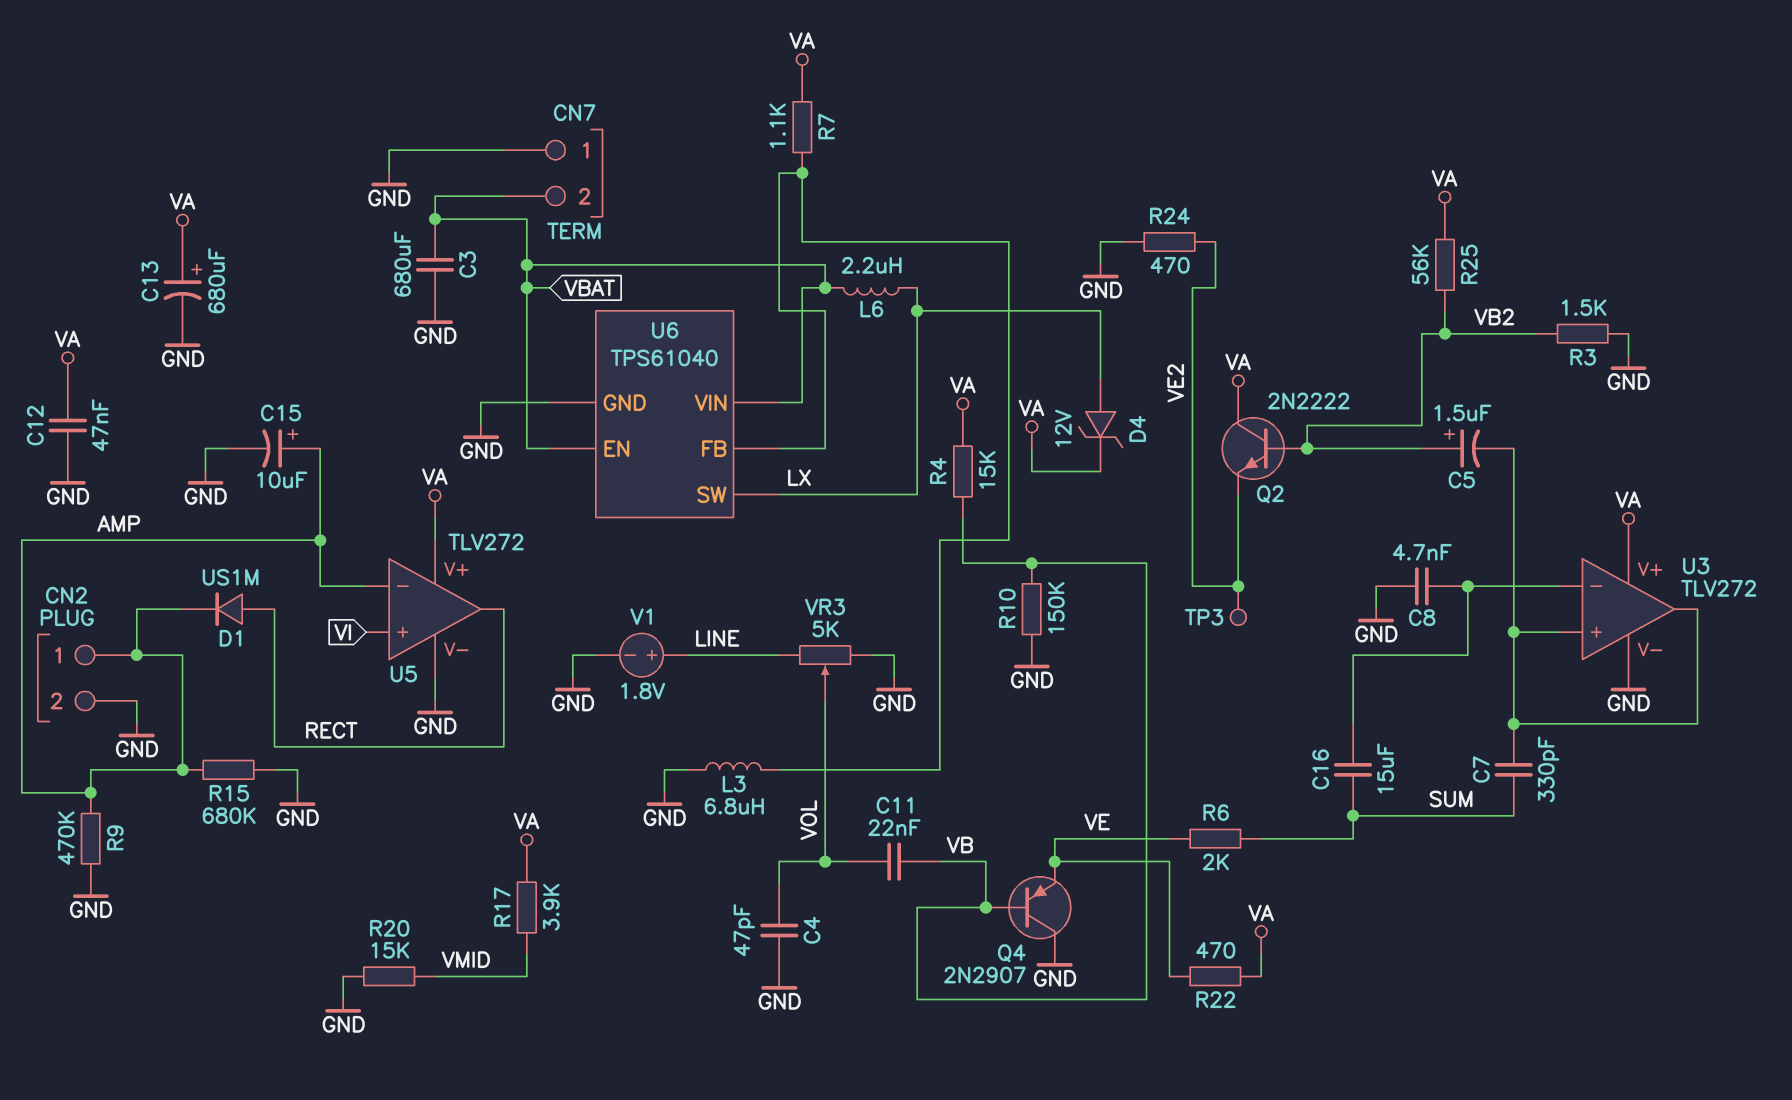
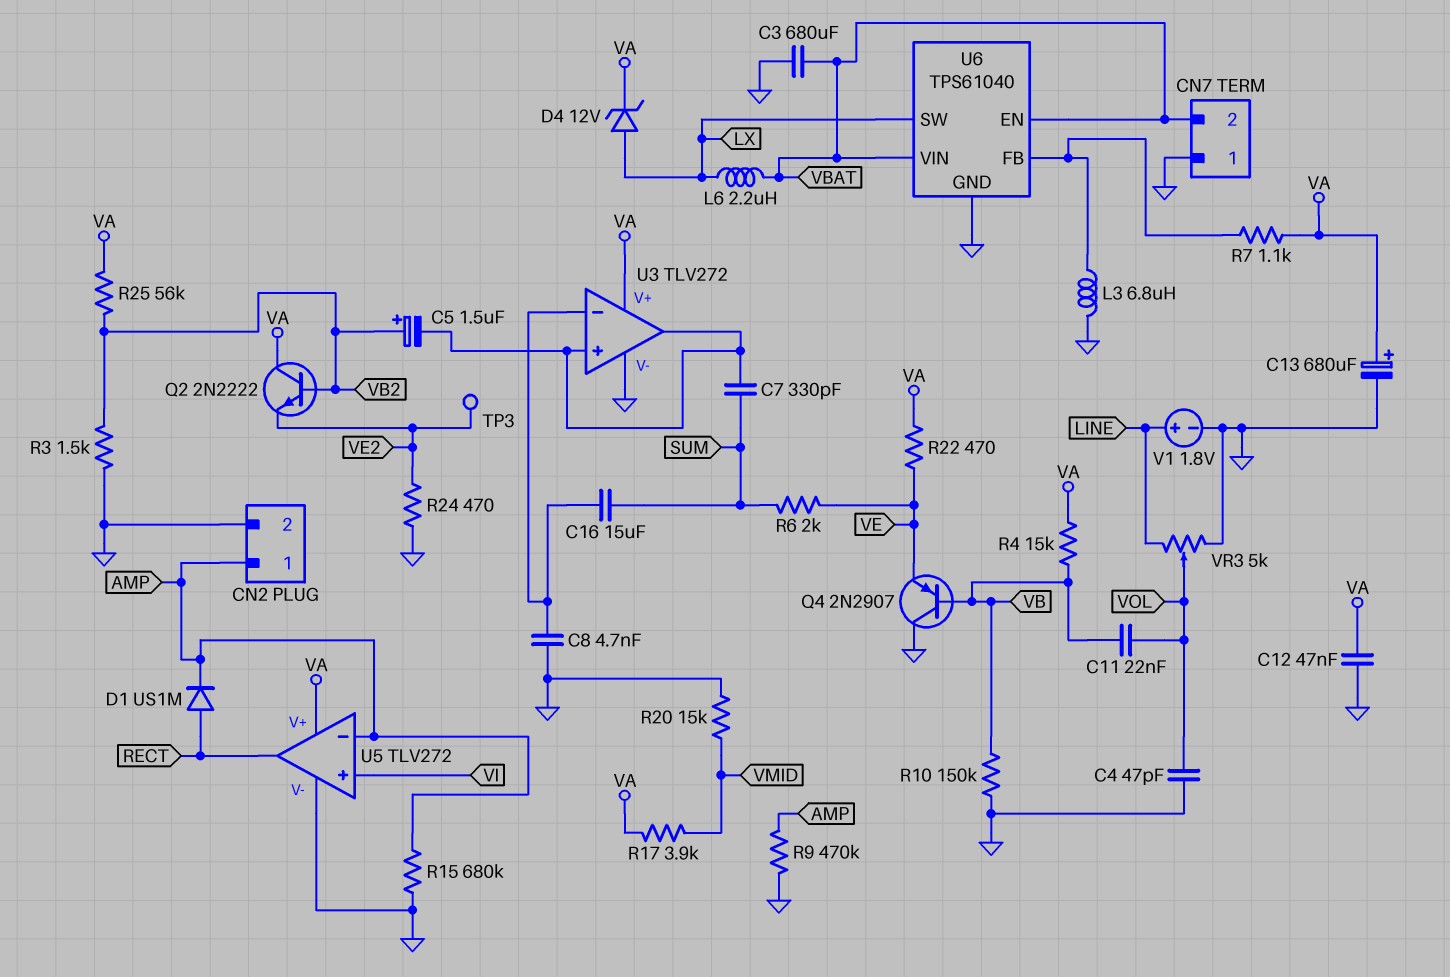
C15: 10uF (plus AMP, minus GND) -> none

